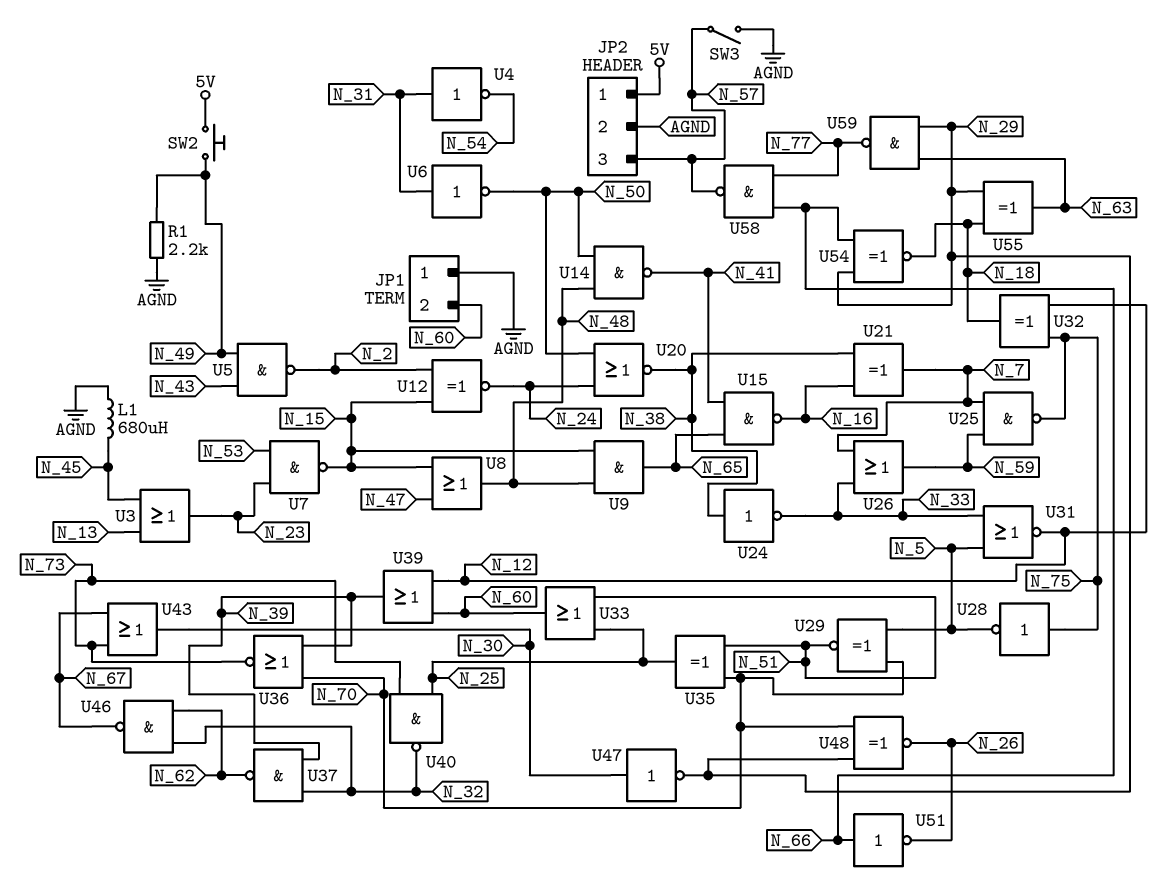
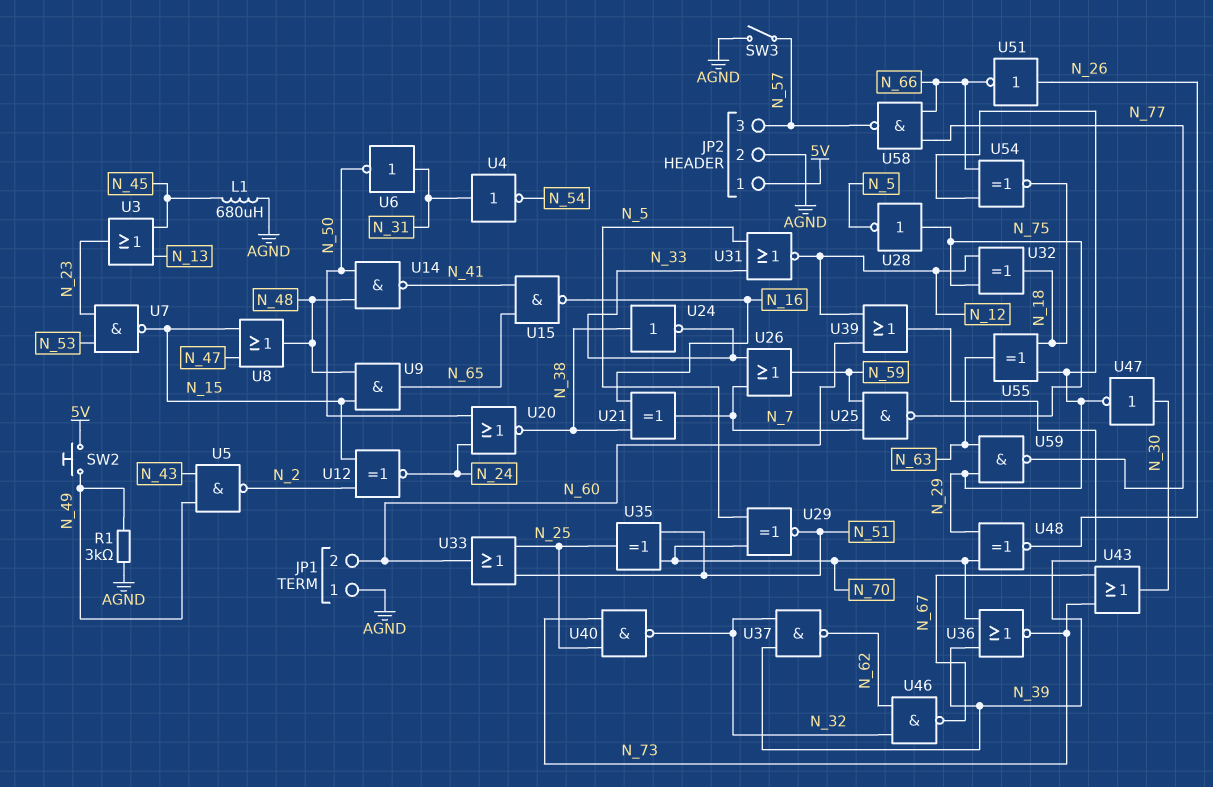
R1: 2.2k (AGND, N_49) -> 3k (AGND, N_49)
U51: NOT (in N_66, out N_26) -> NOT (in N_26, out N_66)

